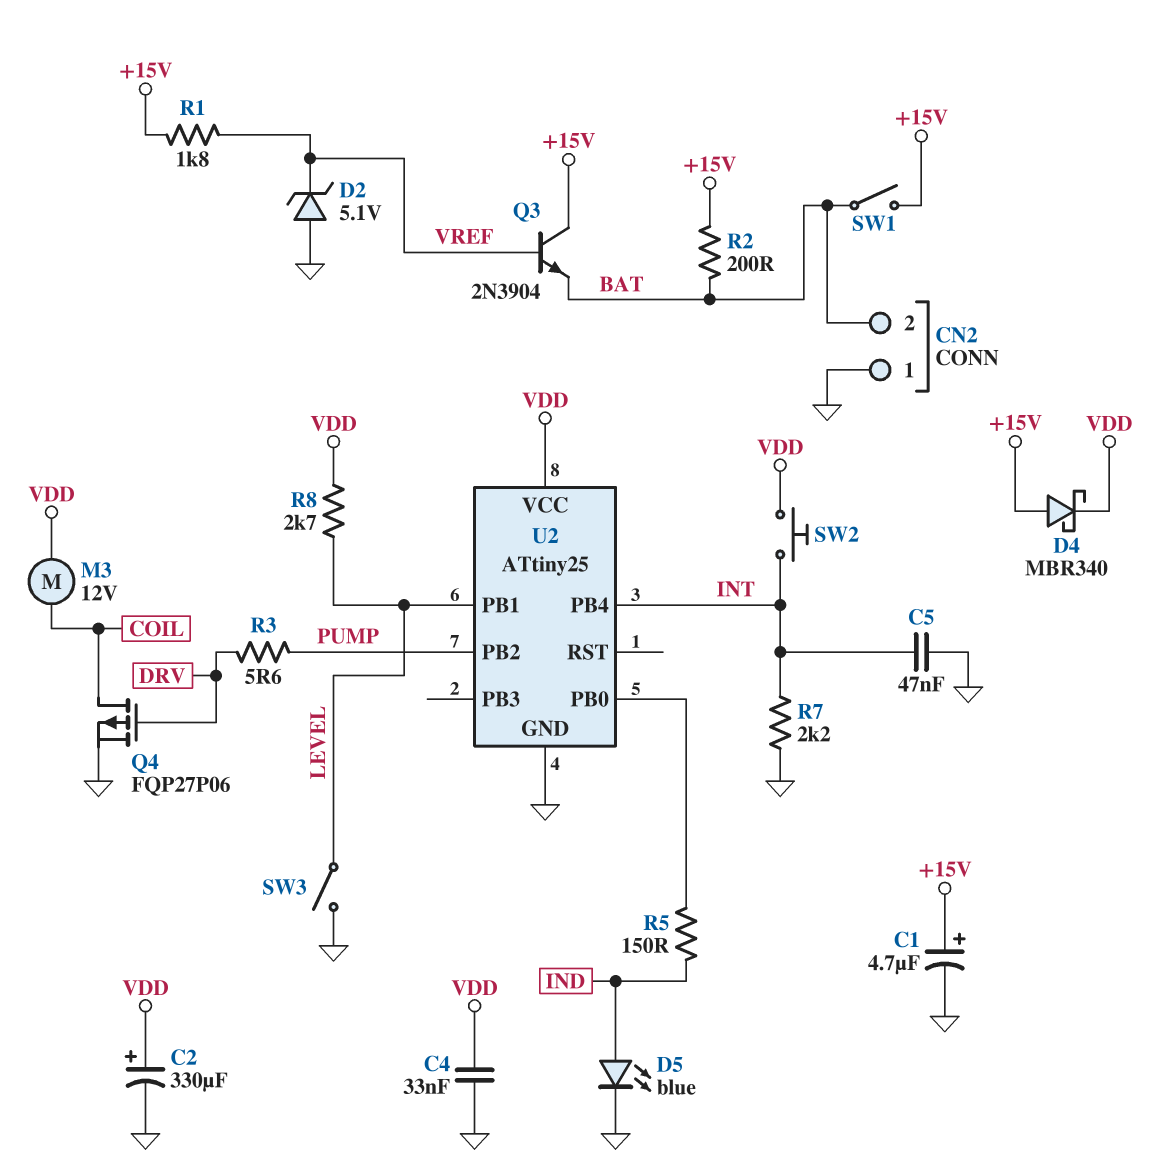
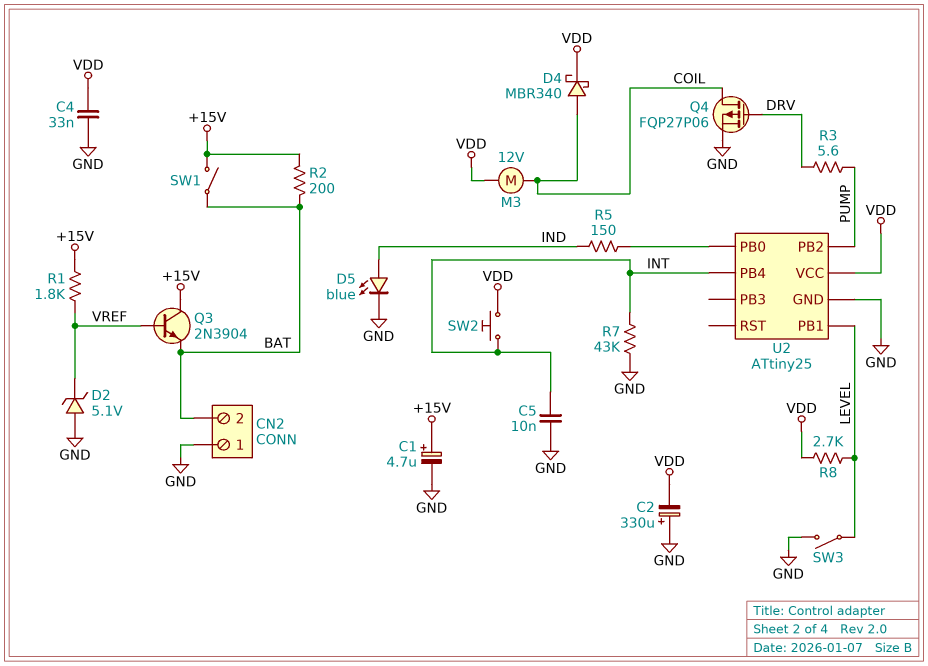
C2: 330uF (plus VDD, minus GND) -> 330uF (plus GND, minus VDD)
C5: 47nF (GND, INT) -> 10nF (GND, INT)
D4: schottky MBR340 (A +15V, K VDD) -> schottky MBR340 (A COIL, K VDD)
R7: 2.2k (GND, INT) -> 43k (GND, INT)

